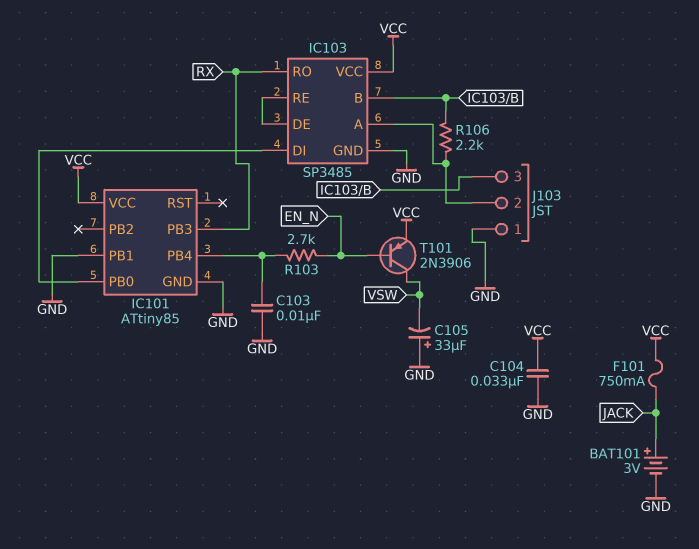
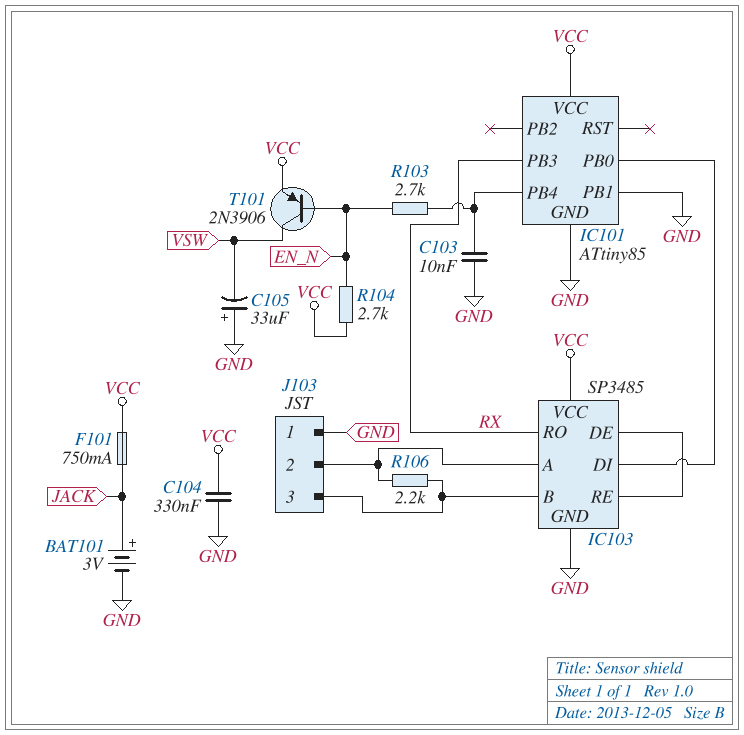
C104: 33nF (GND, VCC) -> 330nF (GND, VCC)
R104: none -> 2.7k (EN_N, VCC)

